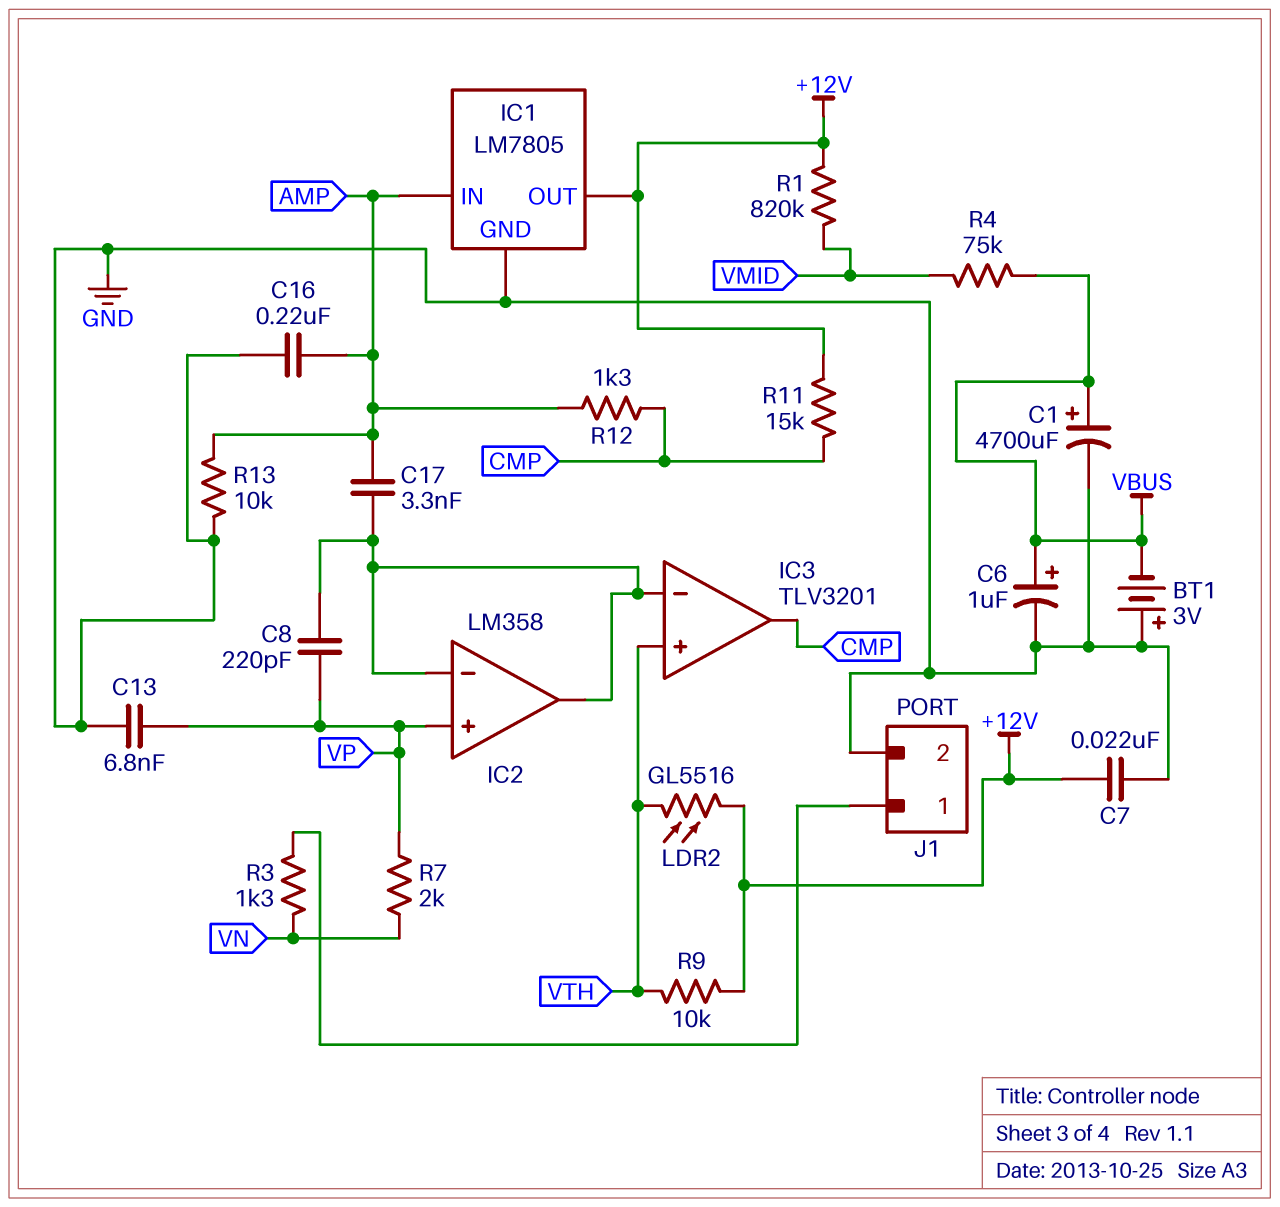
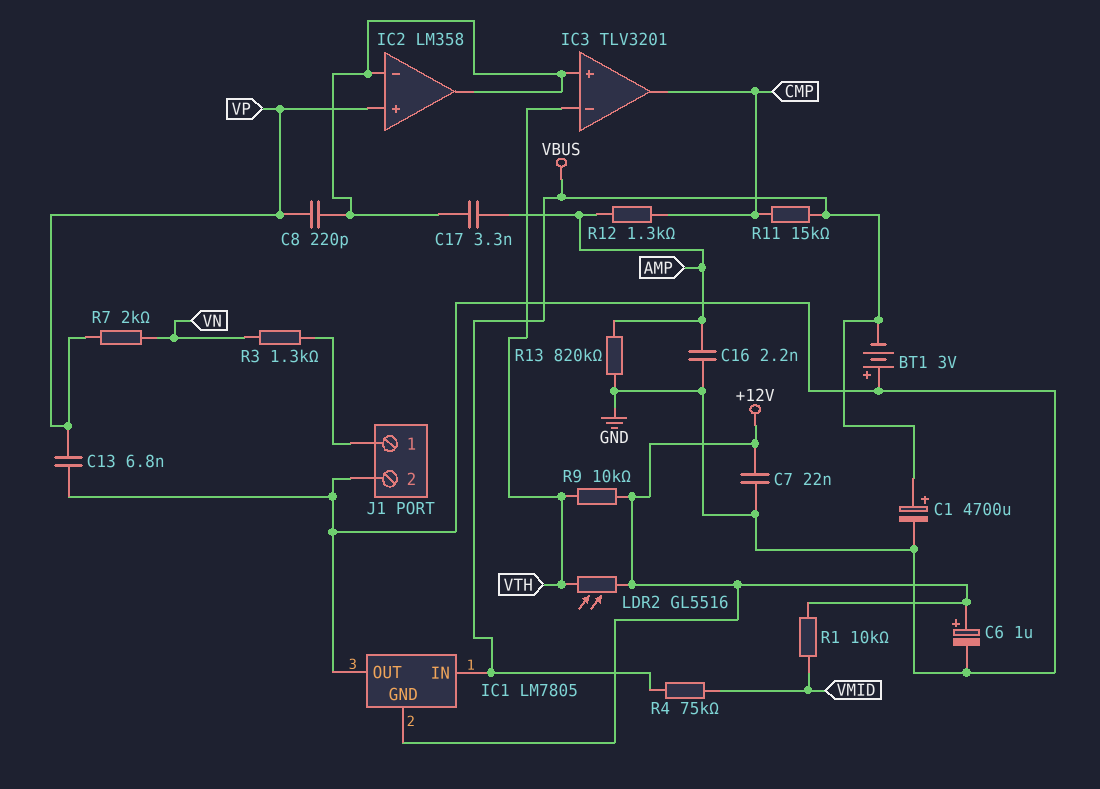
C6: 1uF (plus VBUS, minus GND) -> 1uF (plus +12V, minus GND)
C16: 220nF (AMP, GND) -> 2.2nF (AMP, GND)
IC1 pin GND: GND -> +12V
IC1 pin IN: AMP -> VBUS
IC1 pin OUT: +12V -> GND
IC3 pin in+: VTH -> IC2/in-
IC3 pin in-: IC2/in- -> VTH
R1: 820k (+12V, VMID) -> 10k (+12V, VMID)
R11: 15k (+12V, CMP) -> 15k (CMP, VBUS)
R13: 10k (AMP, GND) -> 820k (AMP, GND)

